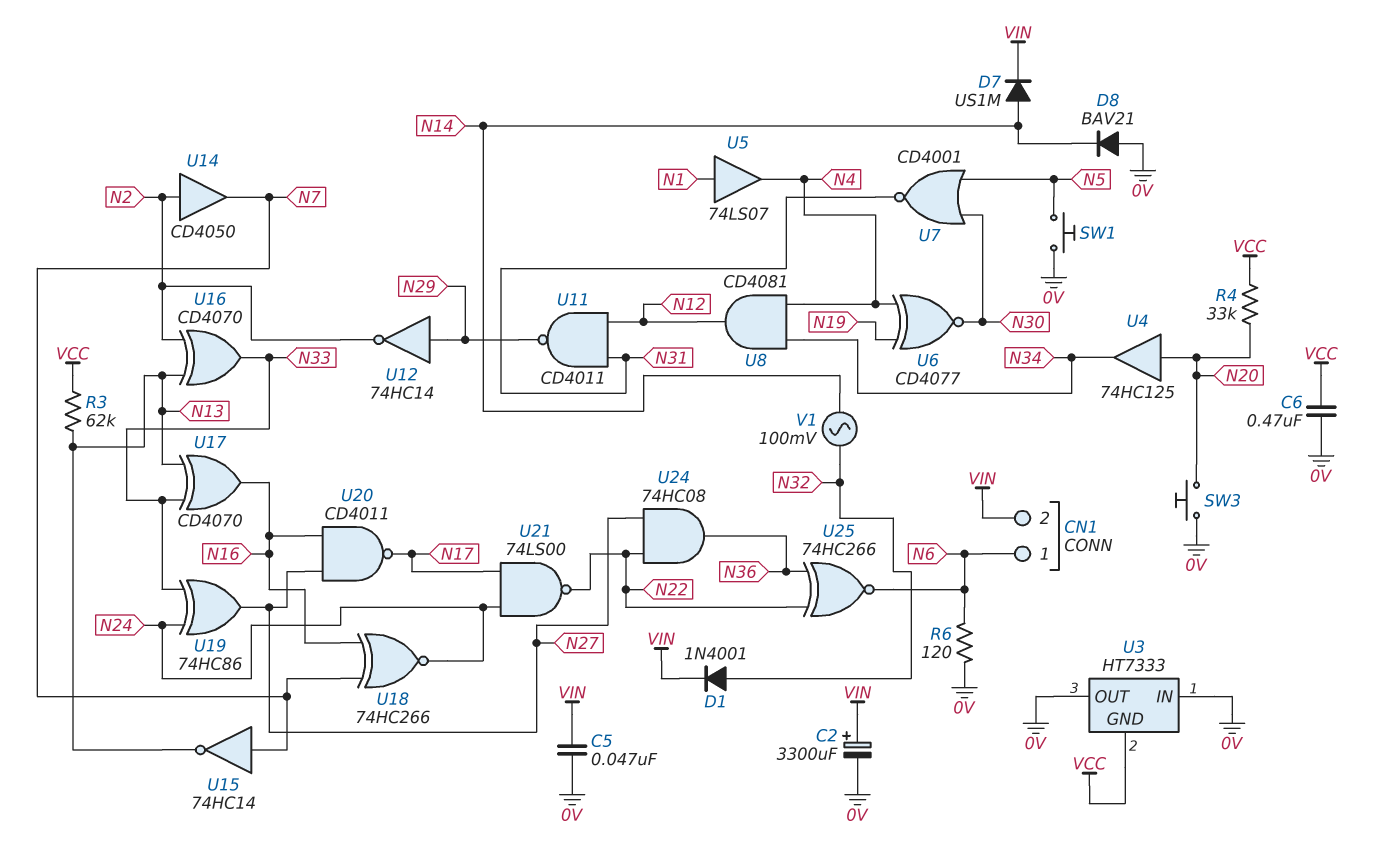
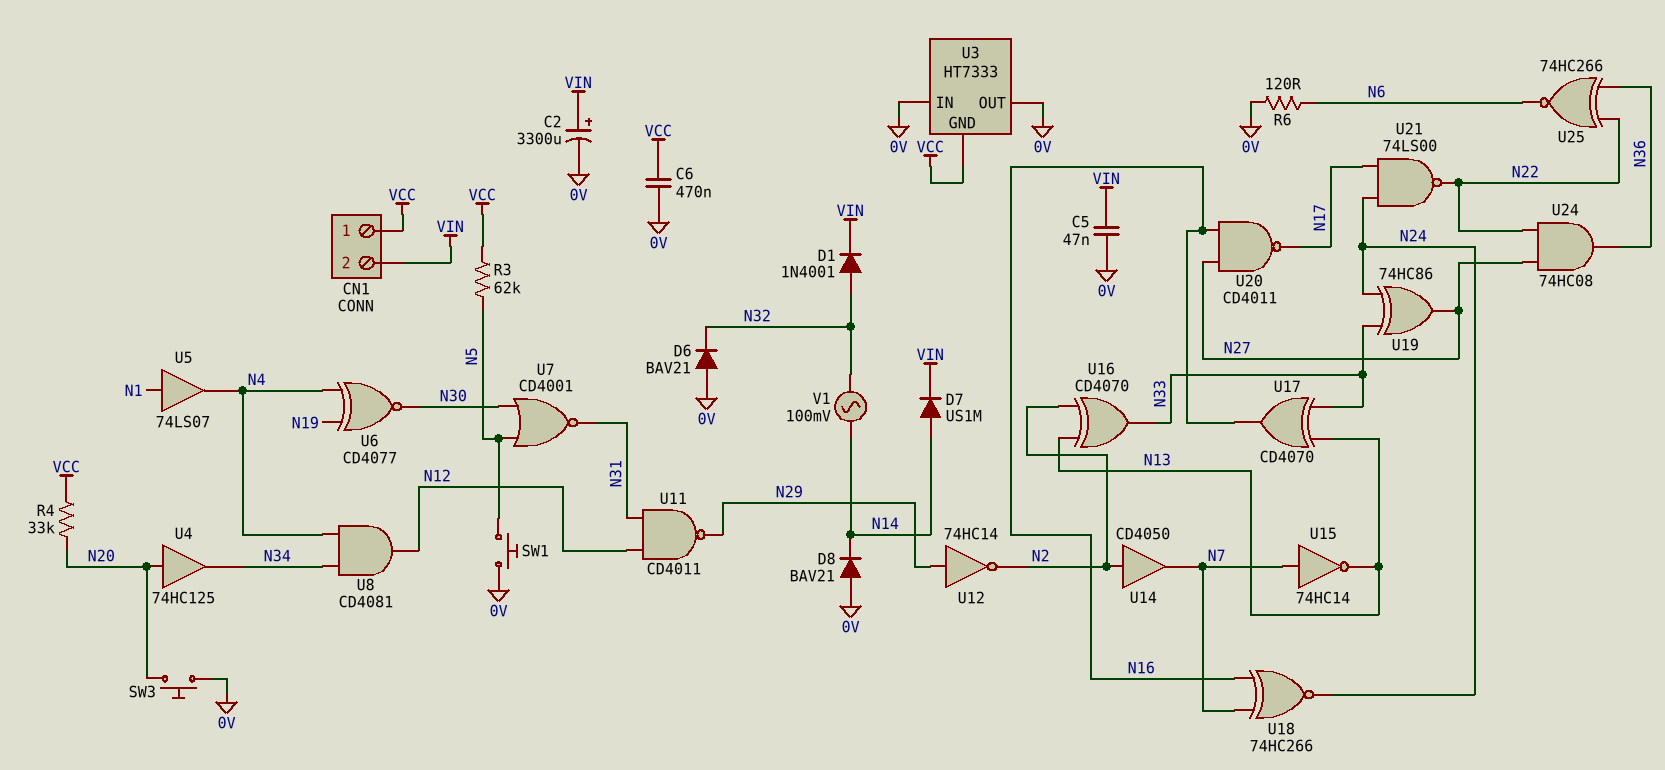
CN1 pin 1: N6 -> VCC
D6: none -> diode BAV21 (A 0V, K N32)
R3: 62k (N13, VCC) -> 62k (N5, VCC)

